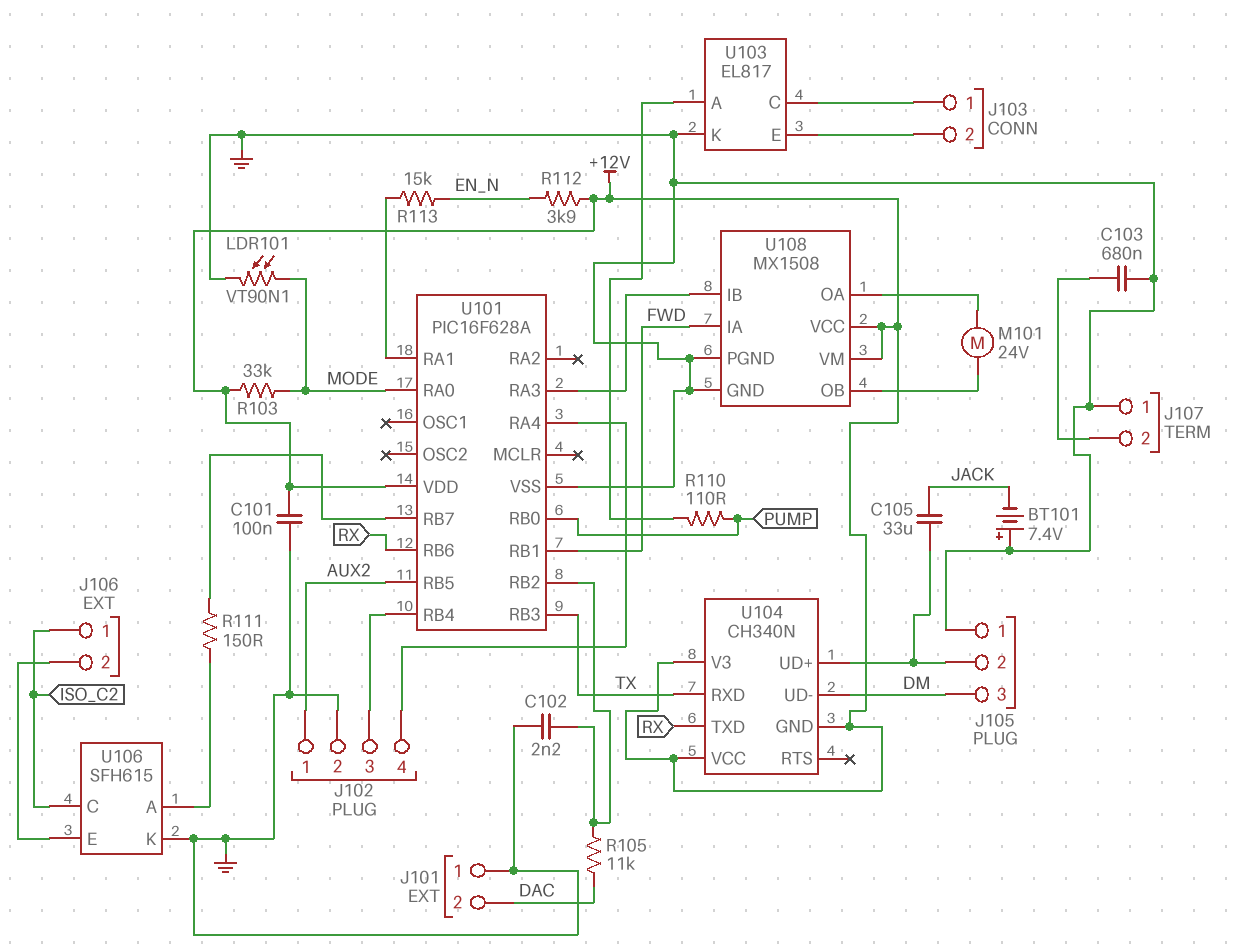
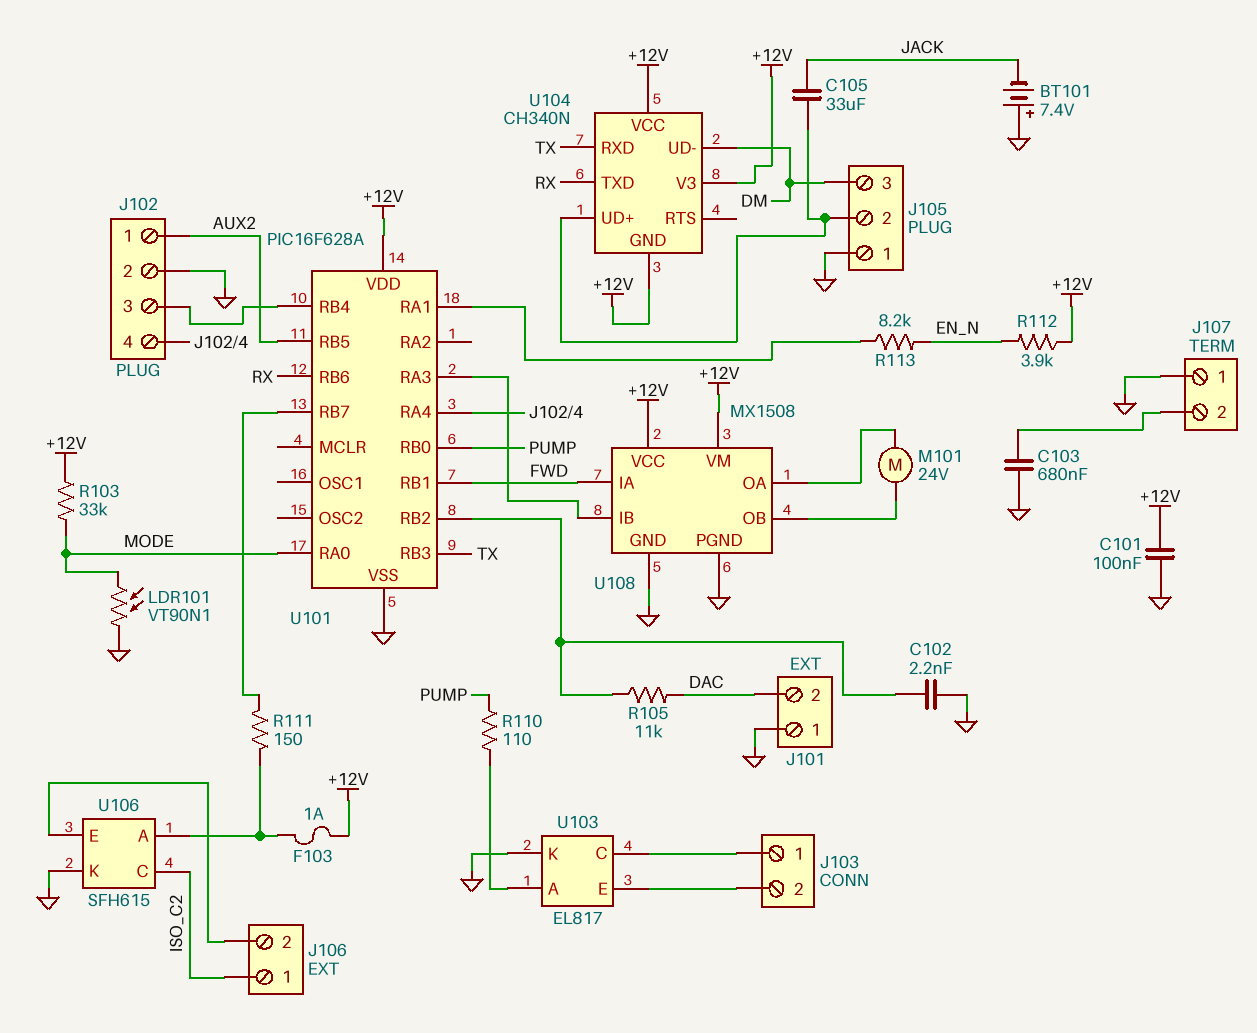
F103: none -> 1A (+12V, U106/A)
R113: 15k (EN_N, U101/RA1) -> 8.2k (EN_N, U101/RA1)

